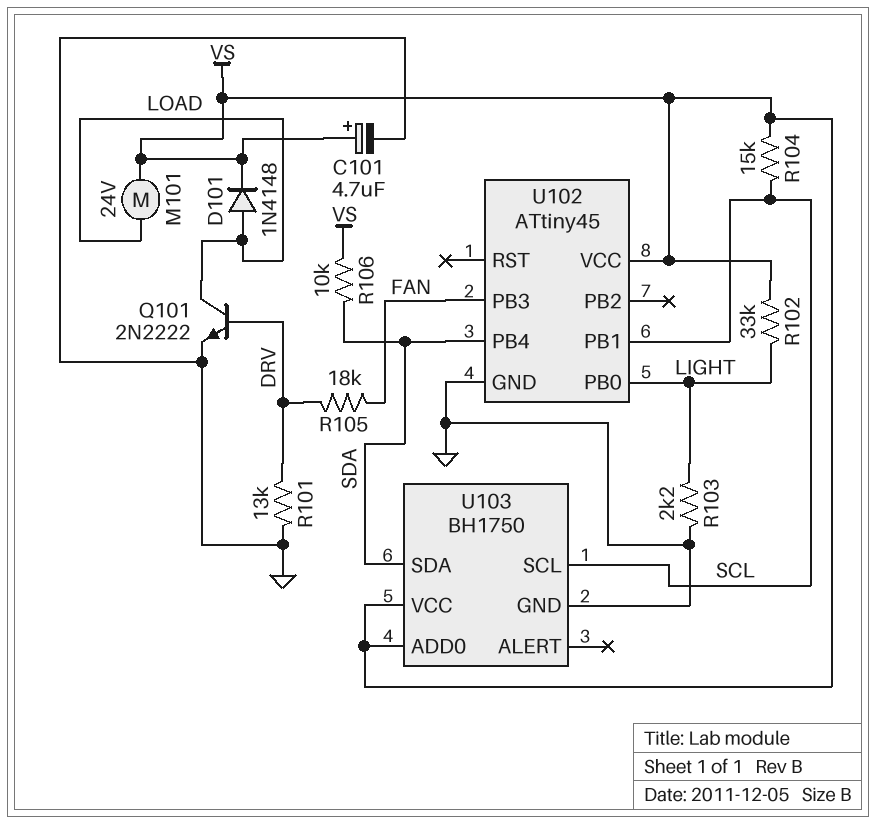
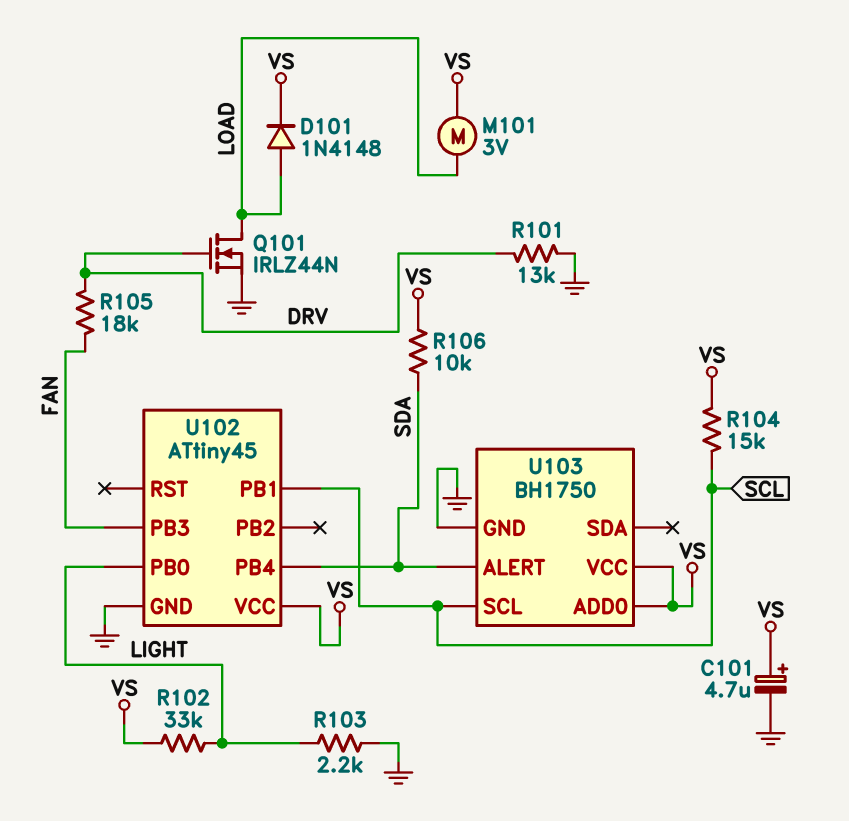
M101: motor 24V (LOAD, VS) -> motor 3V (LOAD, VS)
Q101: NPN 2N2222 (B DRV, C LOAD, E GND) -> NMOS IRLZ44N (G DRV, D LOAD, S GND)
U103 pin ALERT: none -> SDA
U103 pin SDA: SDA -> none

